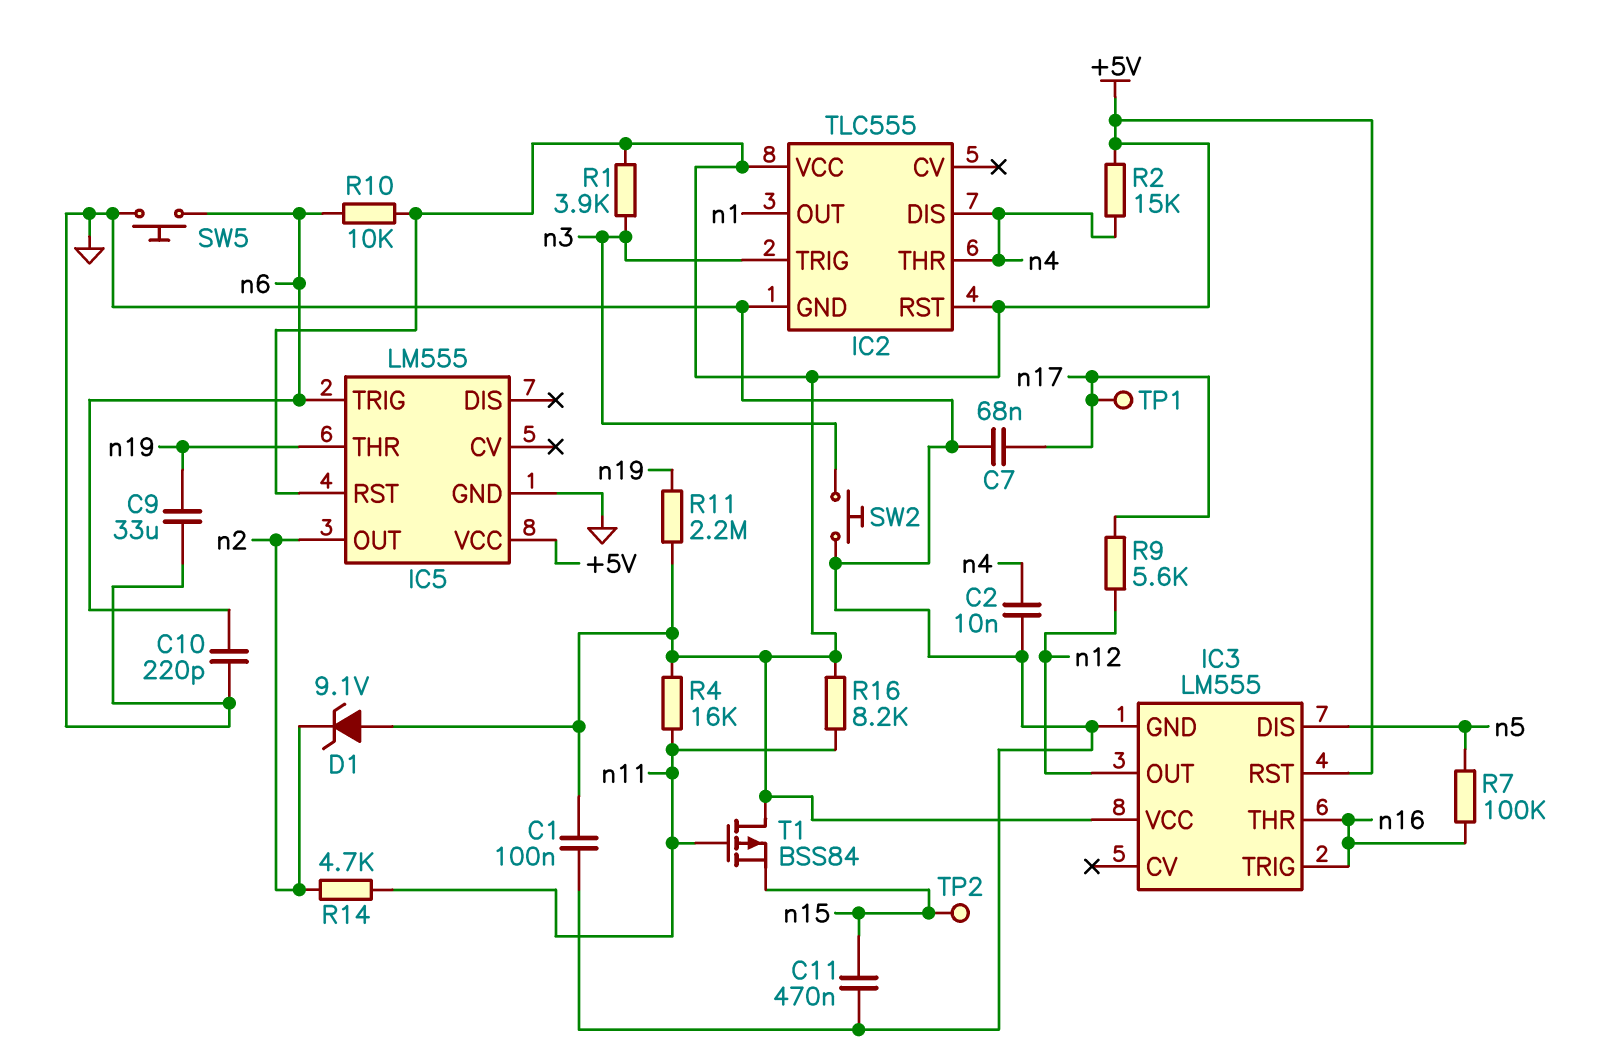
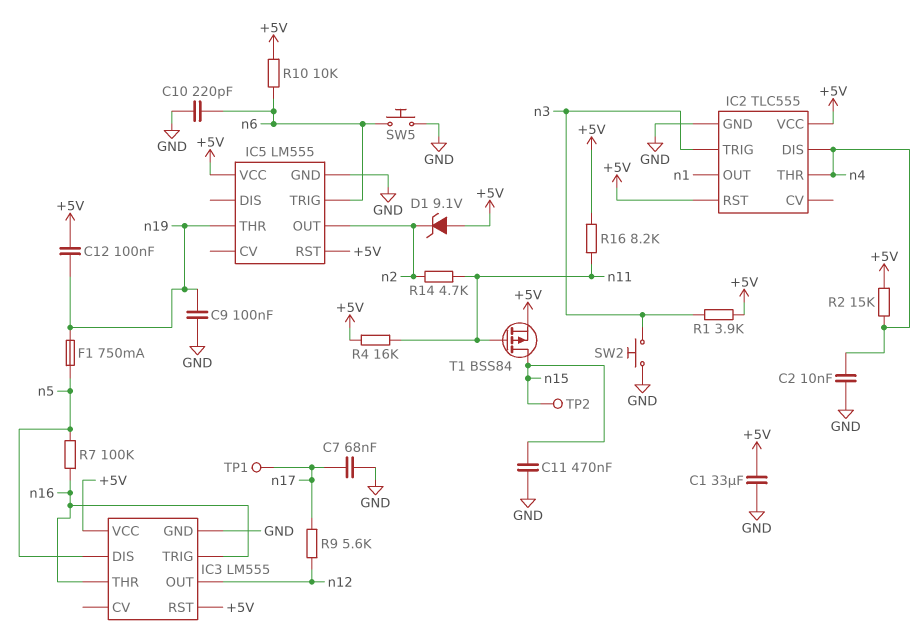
C1: 100nF (+5V, GND) -> 33uF (+5V, GND)
C9: 33uF (GND, n19) -> 100nF (GND, n19)
C12: none -> 100nF (+5V, n19)
F1: none -> 750mA (n5, n19)
R11: 2.2M (+5V, n19) -> none
T1: PMOS BSS84 (G n11, D +5V, S n15) -> PMOS BSS84 (G n11, D n15, S +5V)

